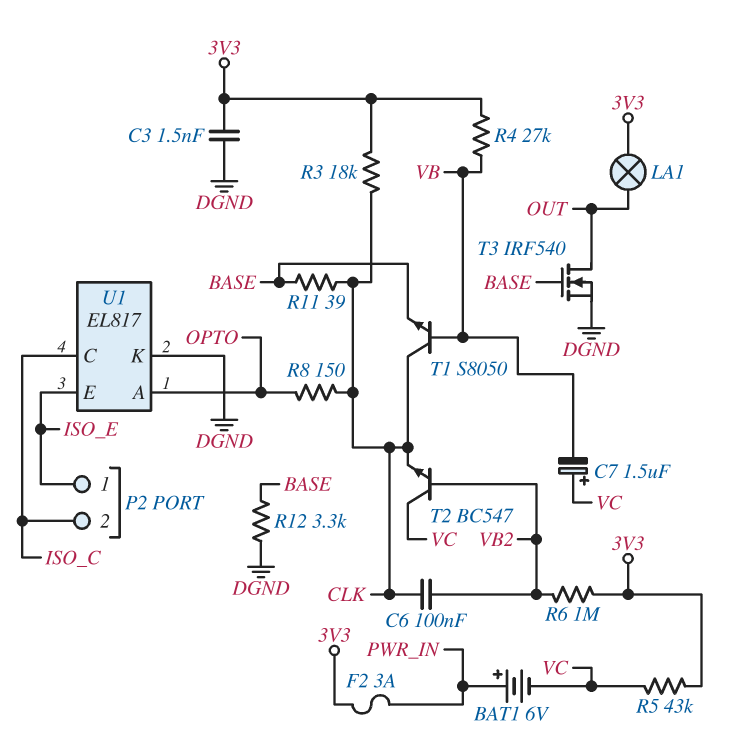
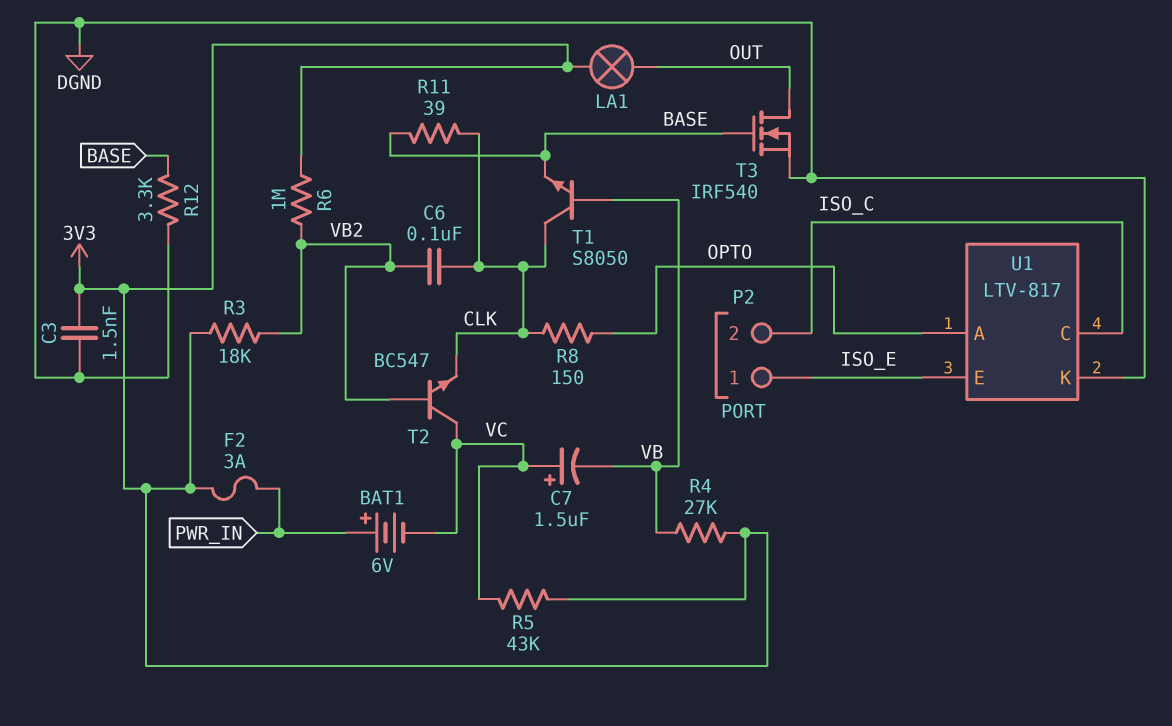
R3: 18k (3V3, CLK) -> 18k (3V3, VB2)
U1: EL817 -> LTV-817

